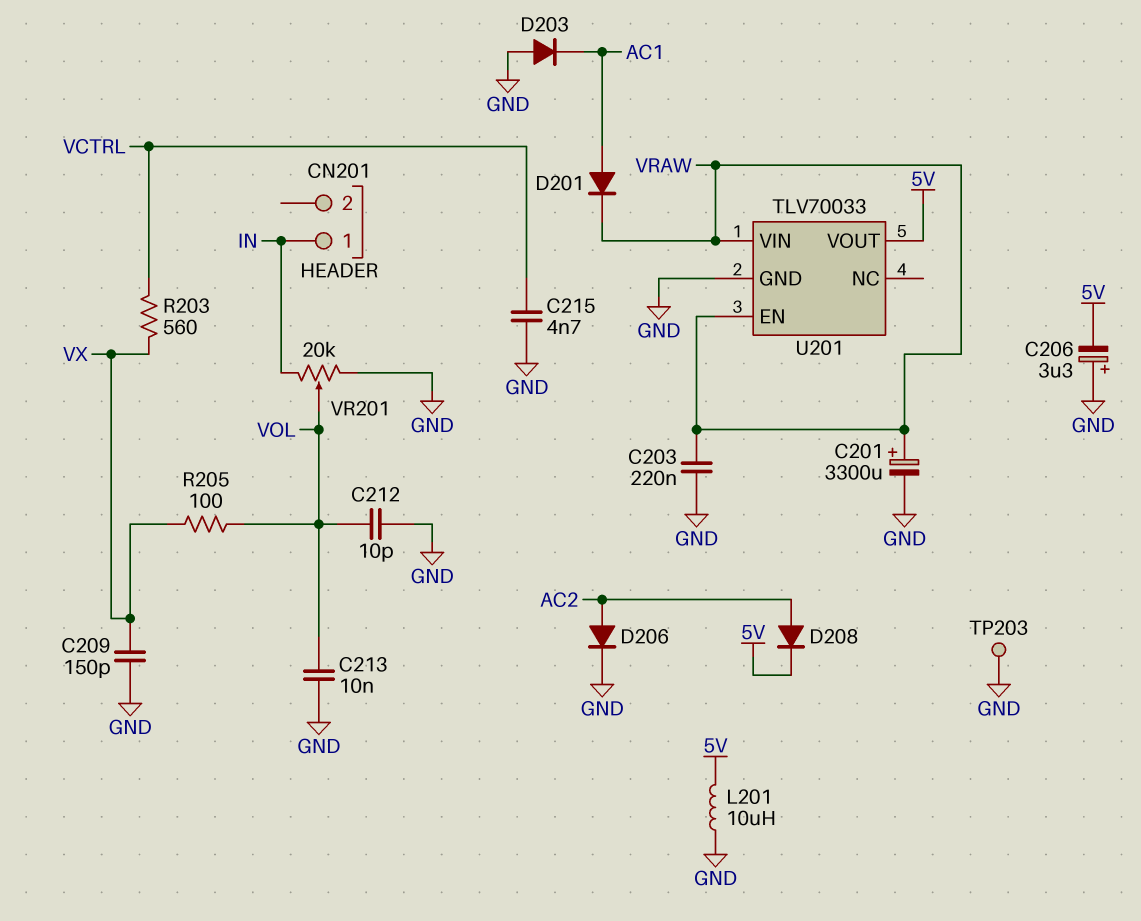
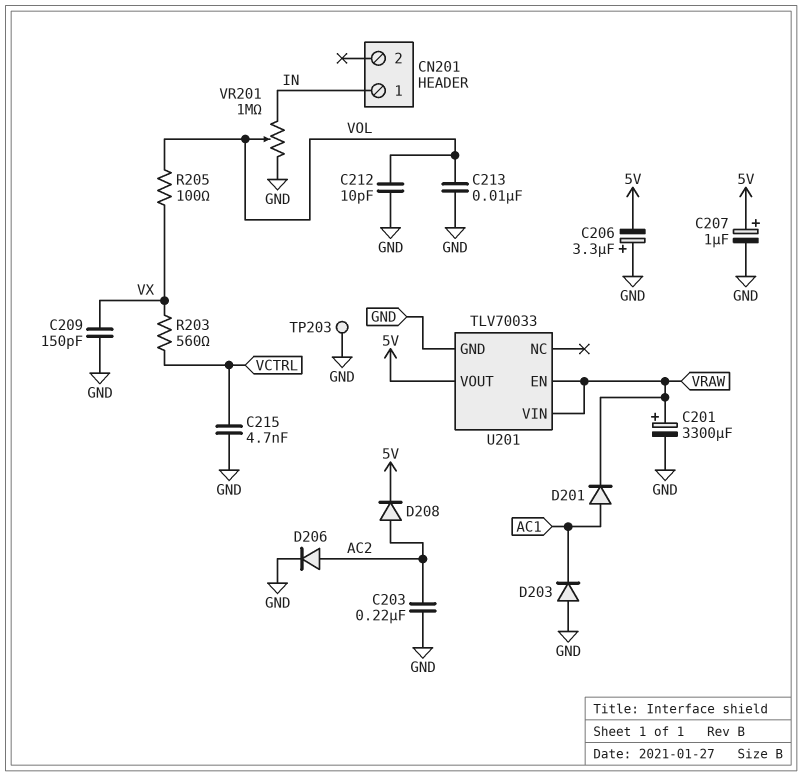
C203: 220nF (GND, VRAW) -> 220nF (AC2, GND)
C207: none -> 1uF (plus 5V, minus GND)
L201: 10uH (5V, GND) -> none
VR201: 20k (GND, IN, wiper VOL) -> 1M (GND, IN, wiper VOL)

